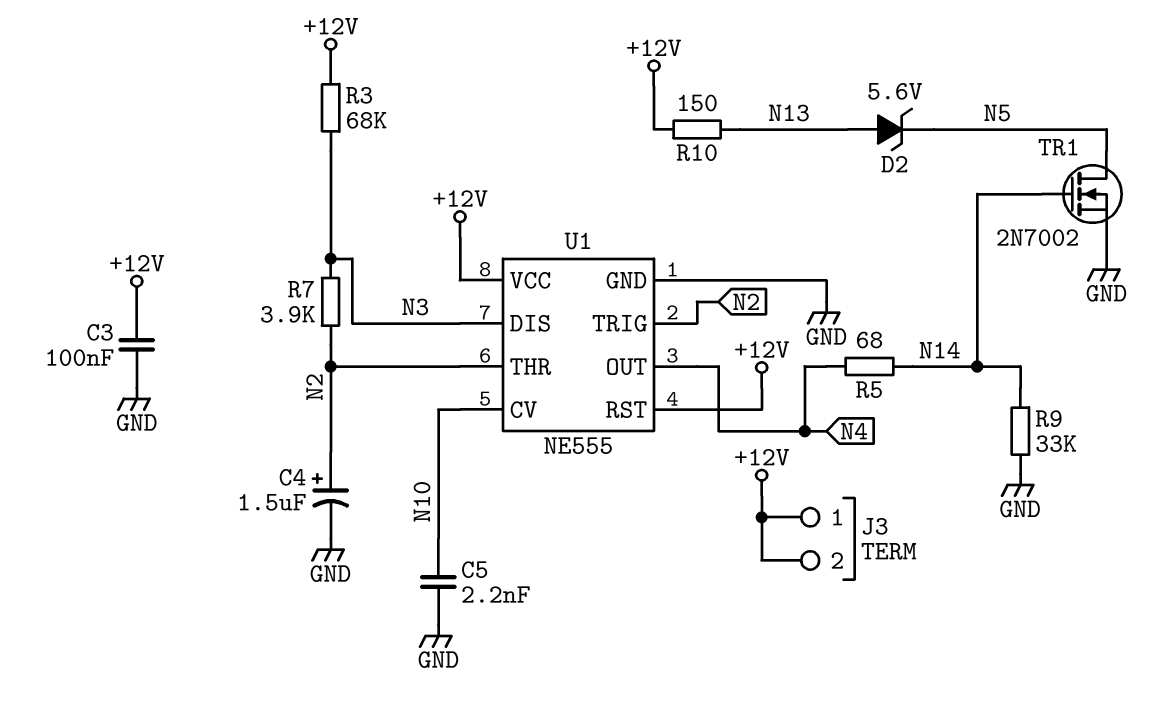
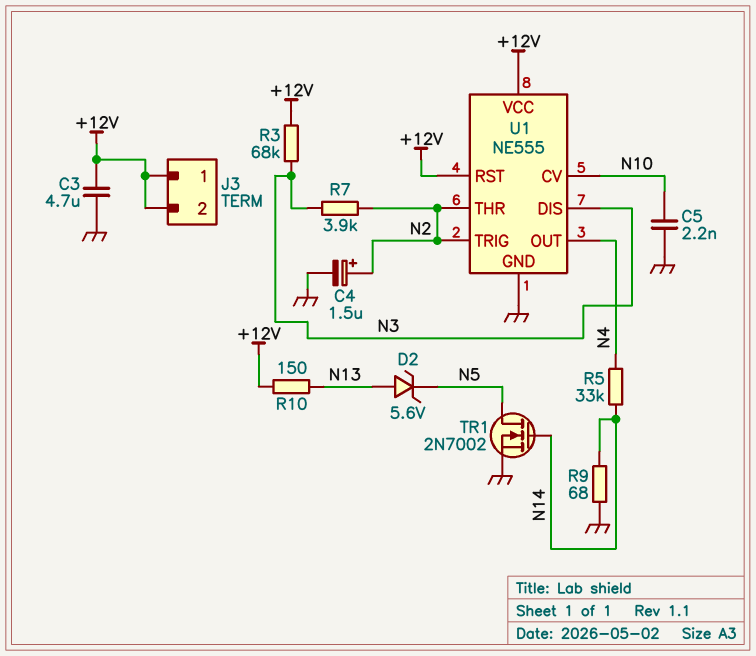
C3: 100nF (+12V, GND) -> 4.7uF (+12V, GND)
R5: 68 (N4, N14) -> 33k (N4, N14)
R9: 33k (GND, N14) -> 68 (GND, N14)

